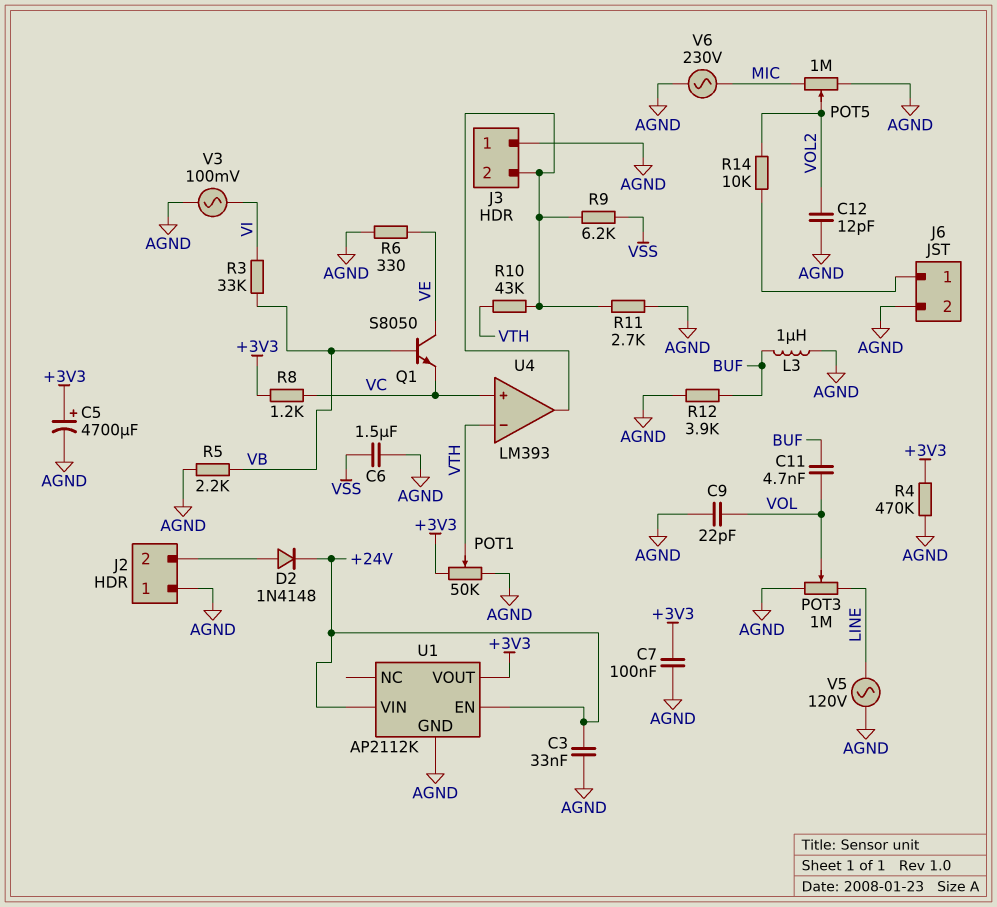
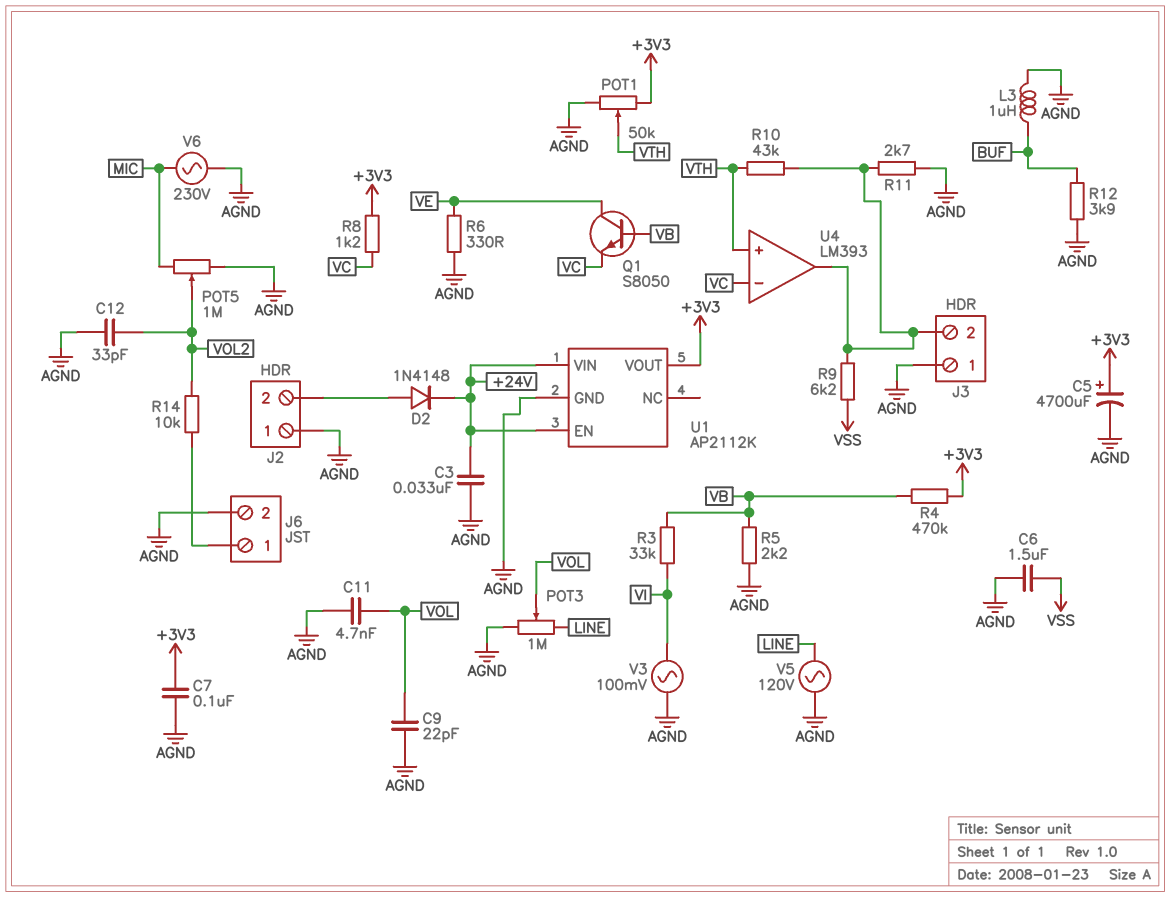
C11: 4.7nF (BUF, VOL) -> 4.7nF (AGND, VOL)
C12: 12pF (AGND, VOL2) -> 33pF (AGND, VOL2)
R4: 470k (+3V3, AGND) -> 470k (+3V3, VB)
U4 pin in+: VC -> VTH
U4 pin in-: VTH -> VC

